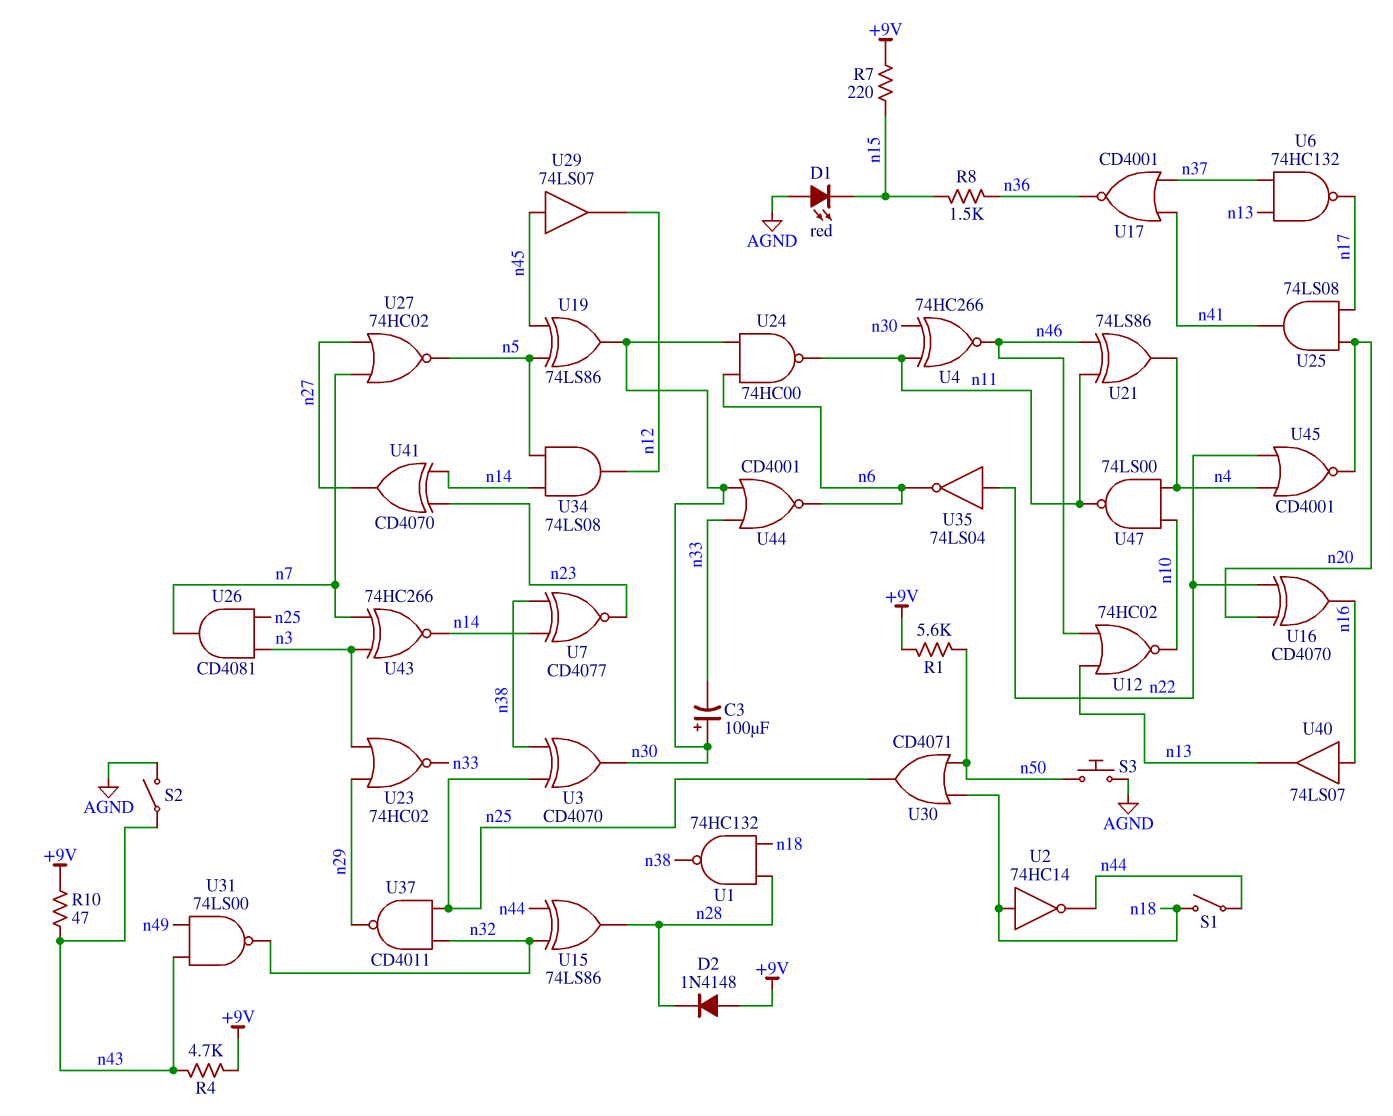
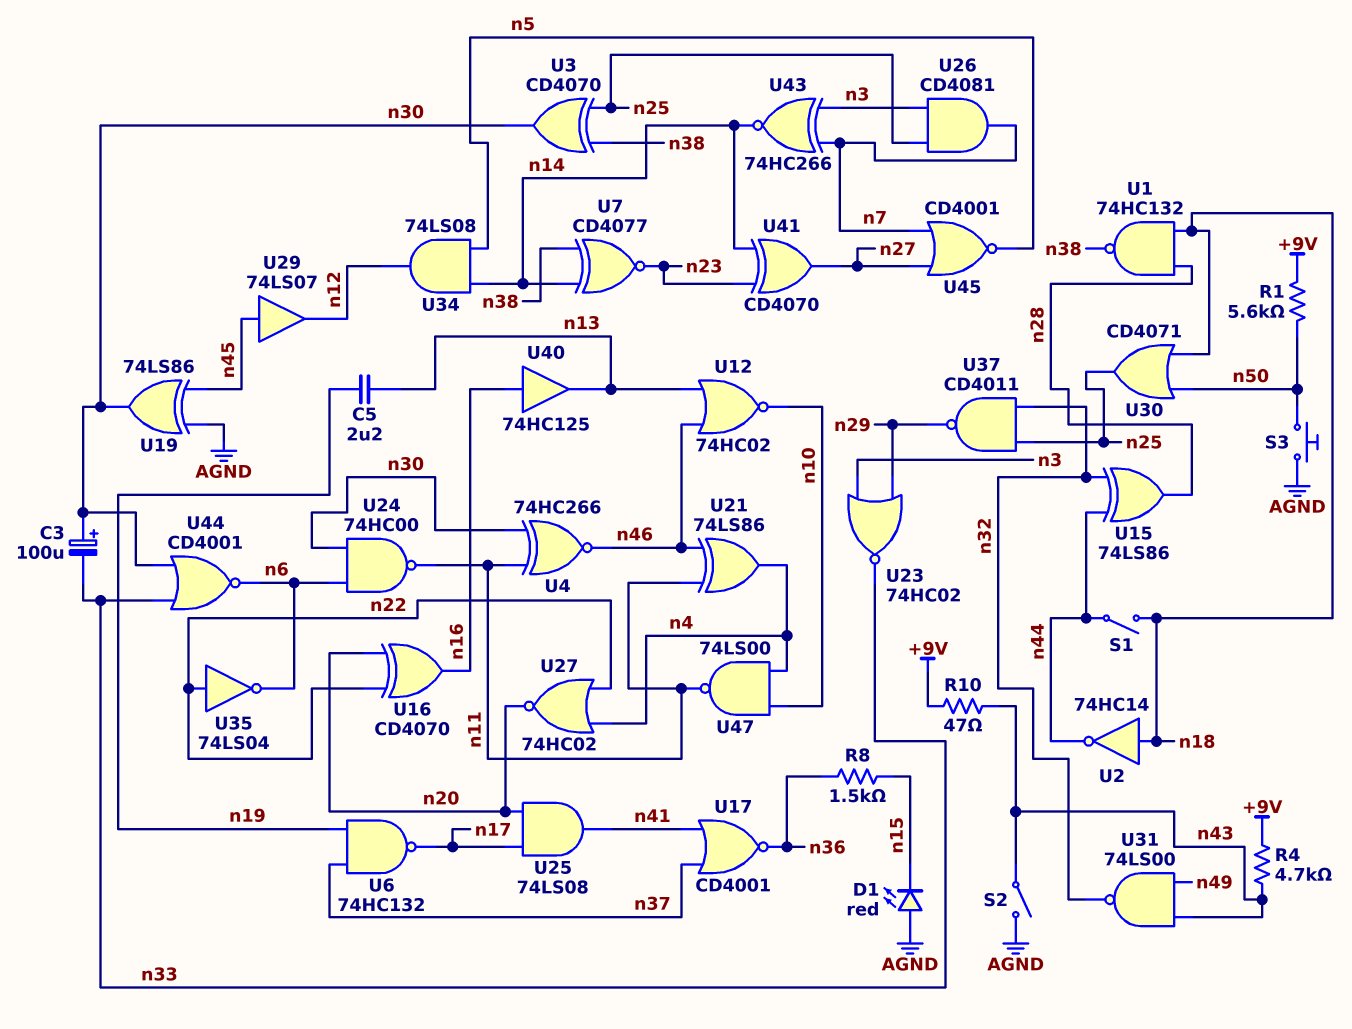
C5: none -> 2.2uF (n13, n19)
D2: diode 1N4148 (A +9V, K n28) -> none
R7: 220 (+9V, n15) -> none
U6: NAND 74HC132 (in n13, in n37, out n17) -> NAND 74HC132 (in n19, in n37, out n17)
U19: XOR 74LS86 (in n5, in n45, out n30) -> XOR 74LS86 (in AGND, in n45, out n30)
U27: NOR 74HC02 (in n7, in n27, out n5) -> NOR 74HC02 (in n4, in n22, out n20)
U40: buffer 74LS07 (in n16, out n13) -> buffer 74HC125 (in n16, out n13)
U45: NOR CD4001 (in n4, in n22, out n20) -> NOR CD4001 (in n7, in n27, out n5)

